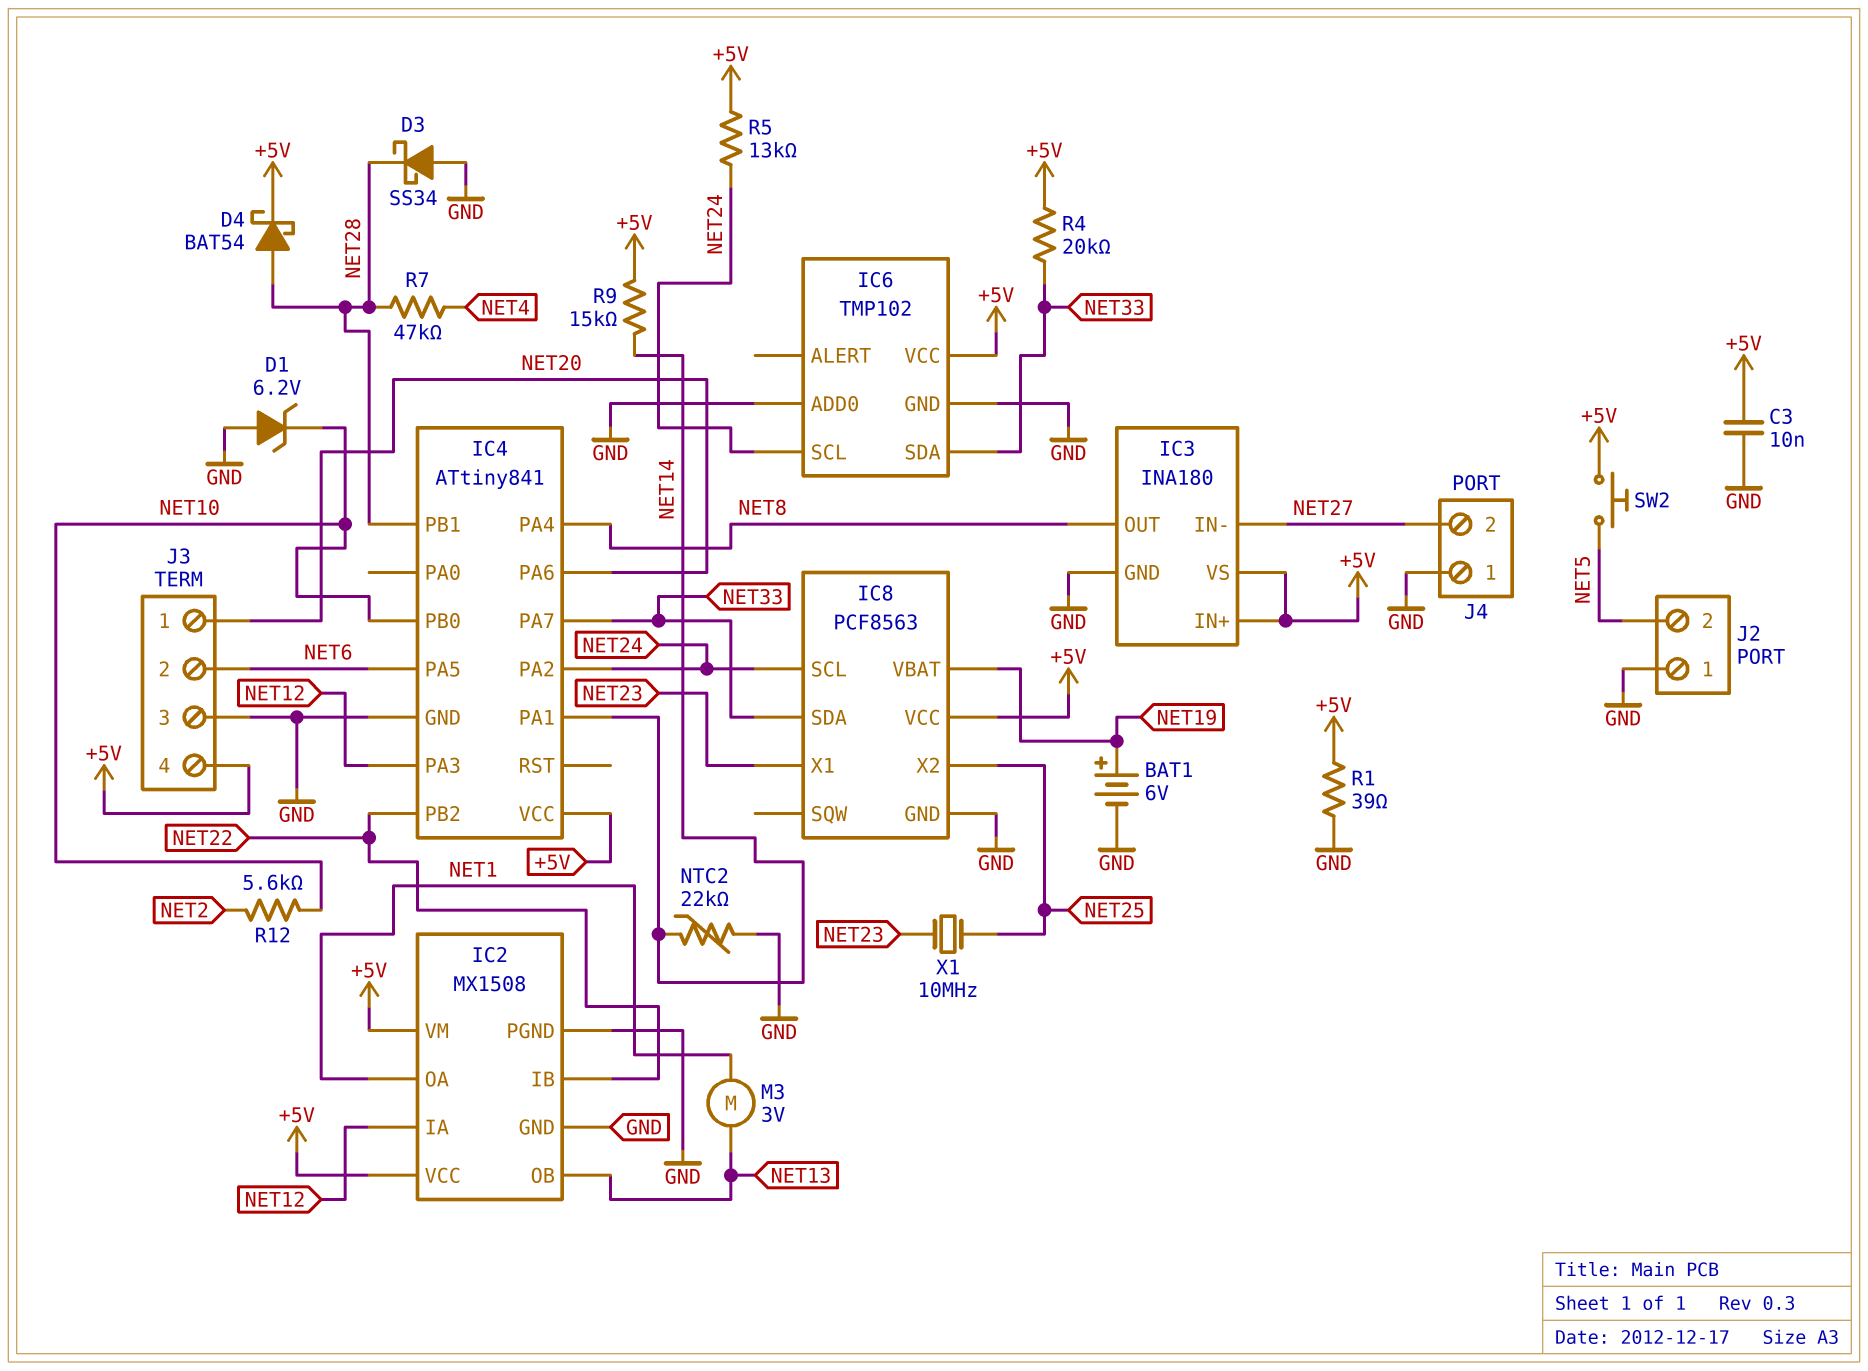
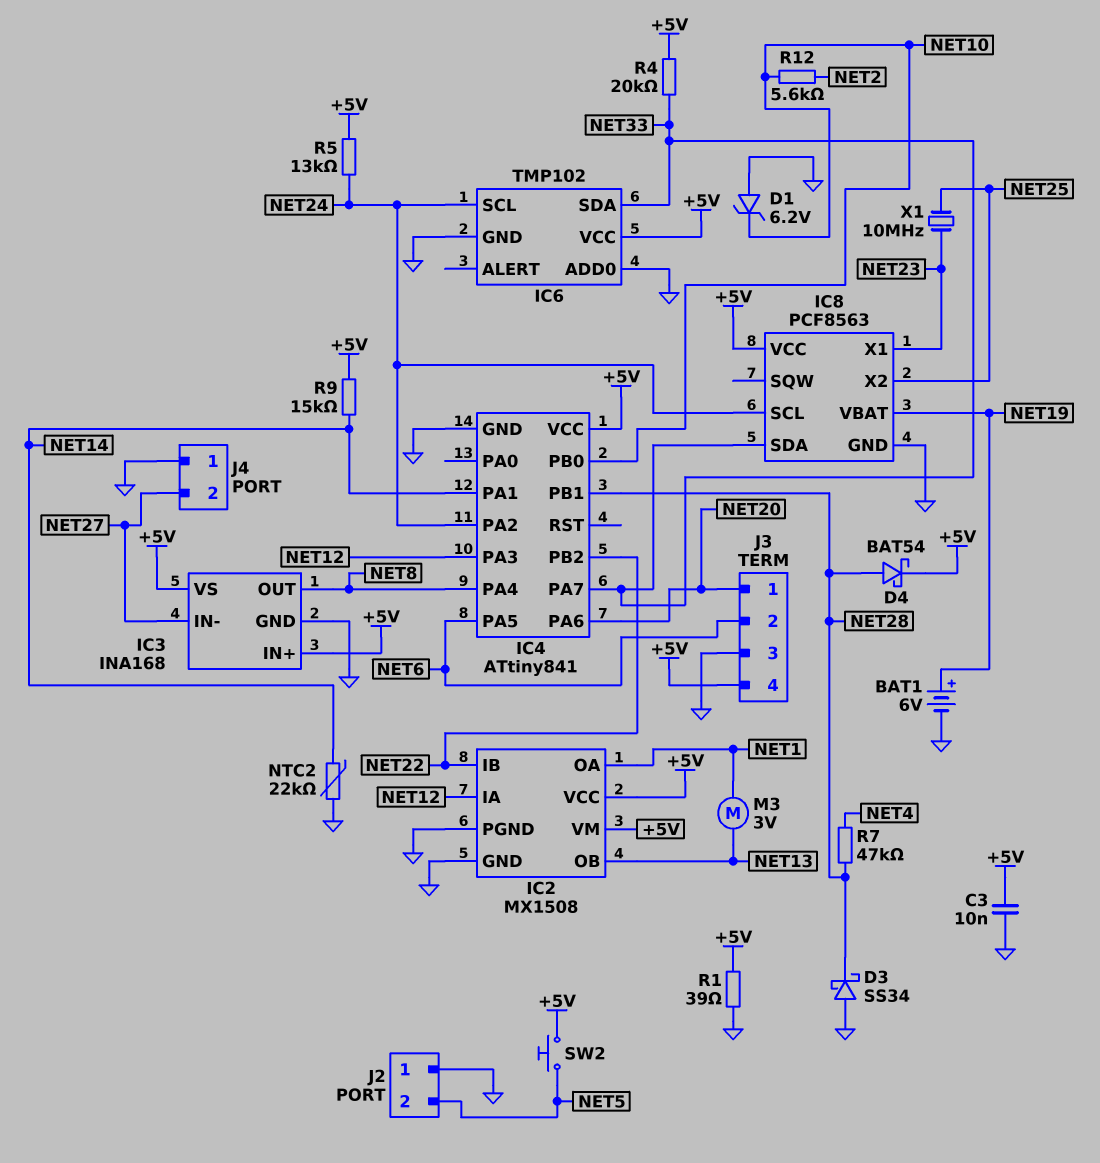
IC3: INA180 -> INA168

